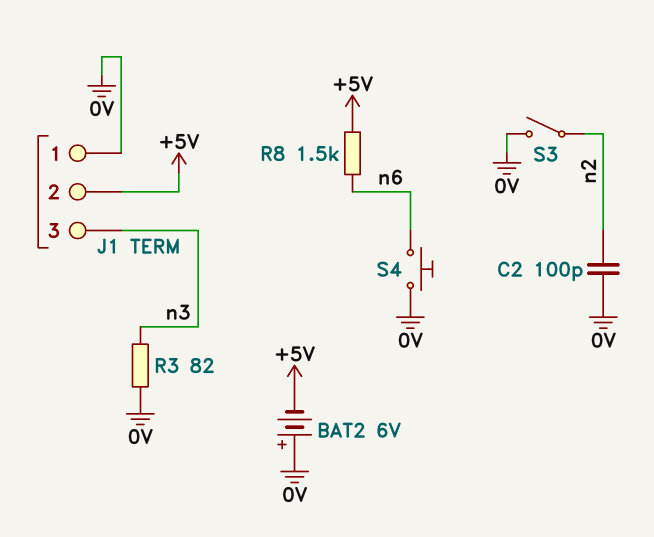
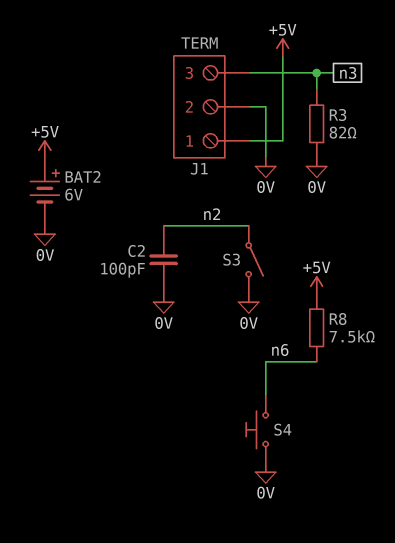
BAT2: 6V (plus 0V, minus +5V) -> 6V (plus +5V, minus 0V)
J1 pin 1: 0V -> +5V
J1 pin 2: +5V -> 0V
R8: 1.5k (+5V, n6) -> 7.5k (+5V, n6)

